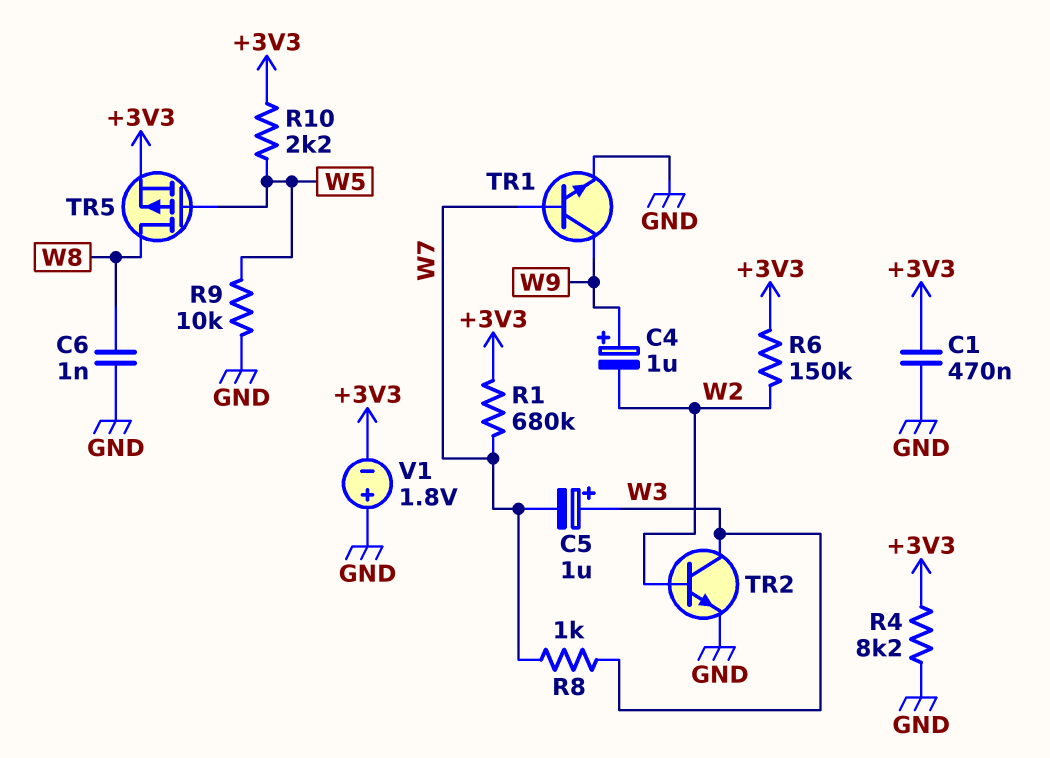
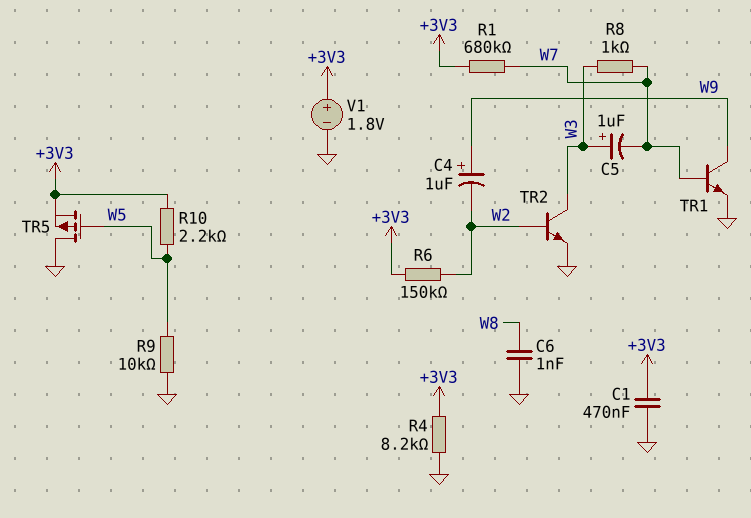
TR5: PMOS (G W5, D W8, S +3V3) -> PMOS (G W5, D GND, S +3V3)
V1: 1.8V (plus GND, minus +3V3) -> 1.8V (plus +3V3, minus GND)

